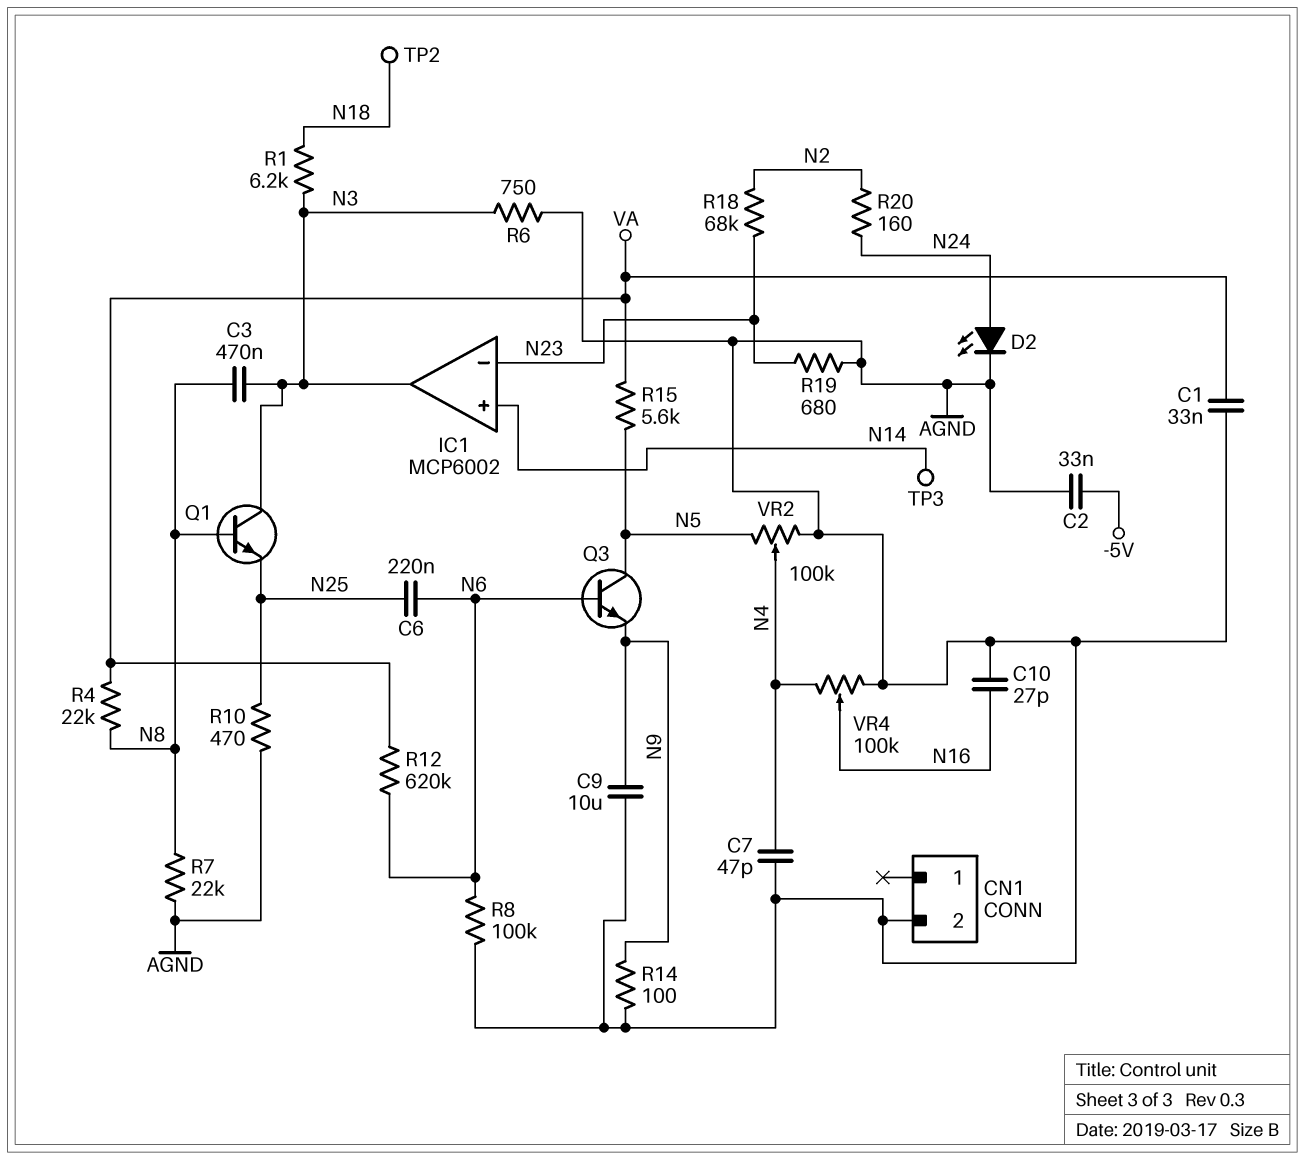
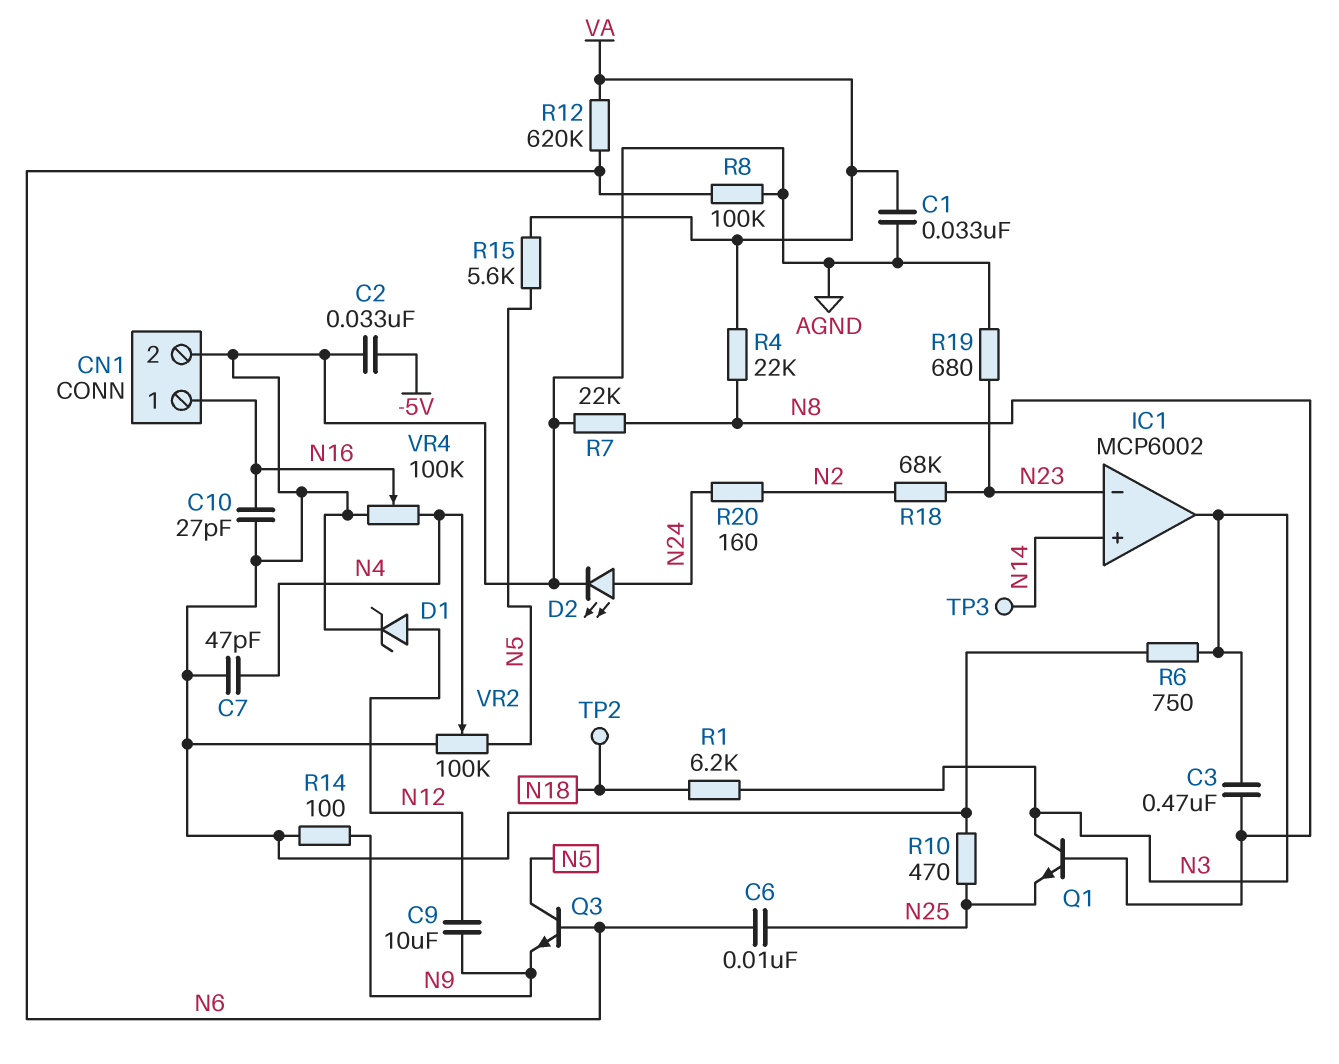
C6: 220nF (N6, N25) -> 10nF (N6, N25)
C9: 10uF (AGND, N9) -> 10uF (N9, N12)
CN1 pin 1: none -> N16
D1: none -> zener (A N12, K AGND)

